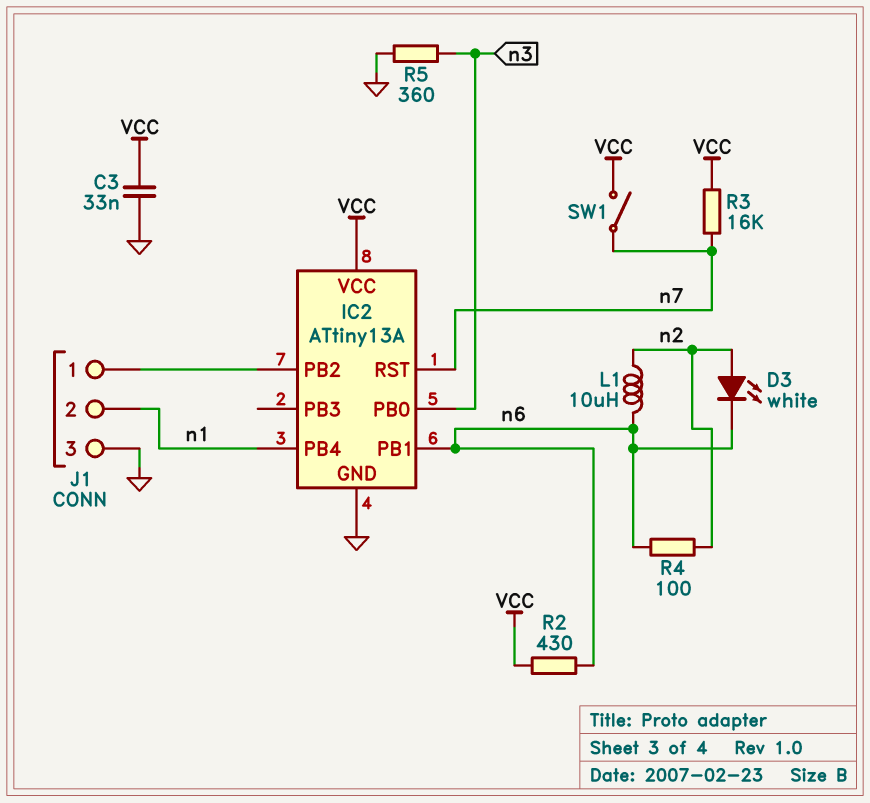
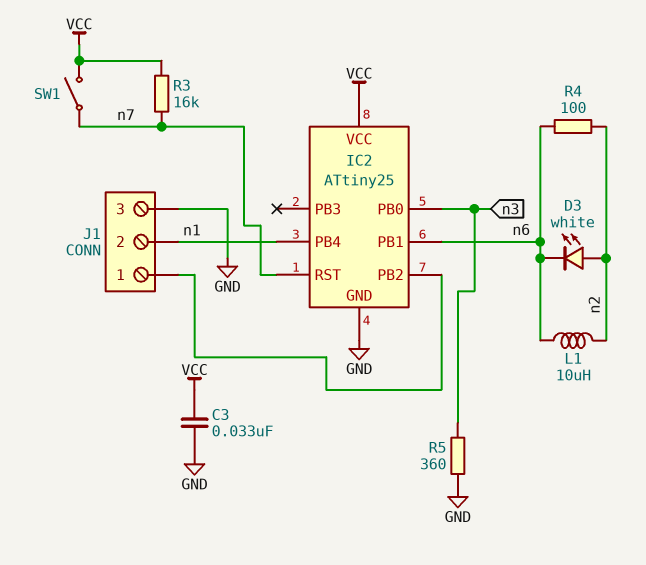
IC2: ATtiny13A -> ATtiny25
R2: 430 (VCC, n6) -> none

